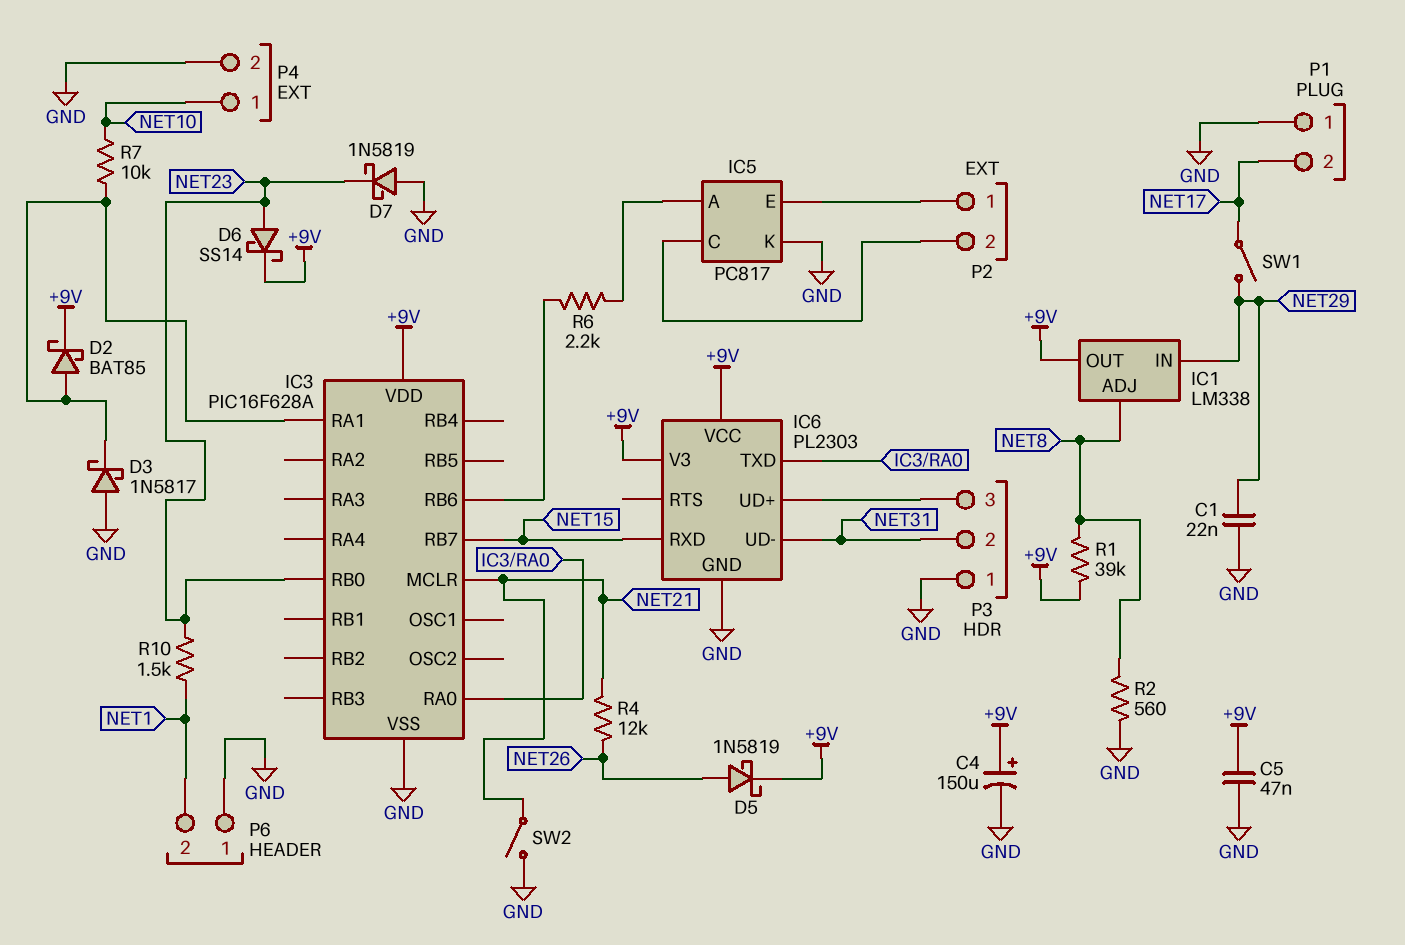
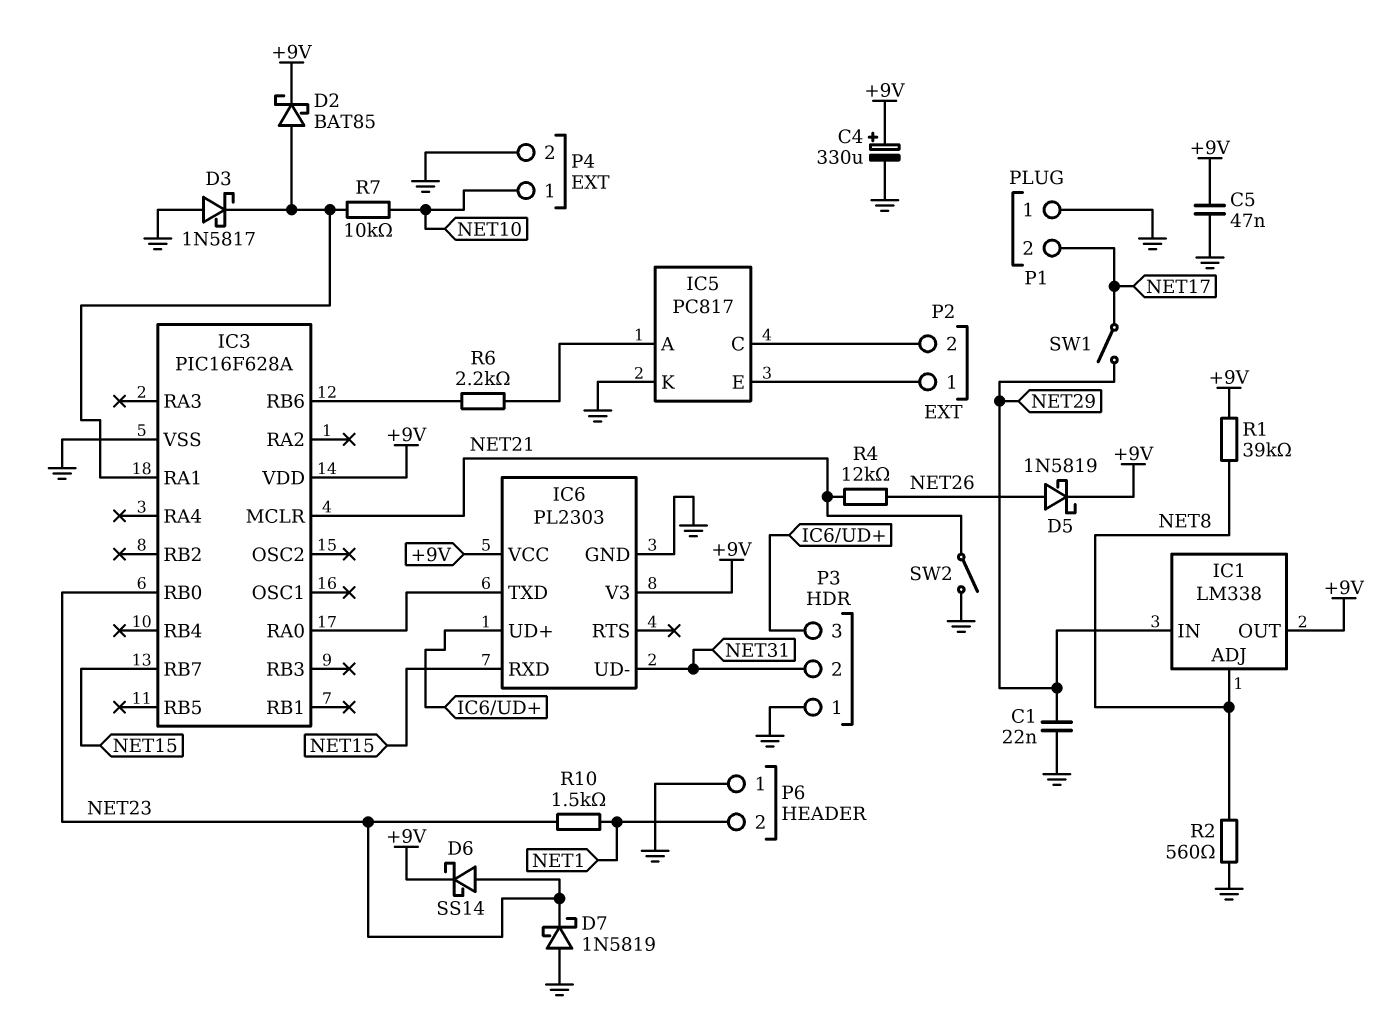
C4: 150uF (plus +9V, minus GND) -> 330uF (plus +9V, minus GND)

